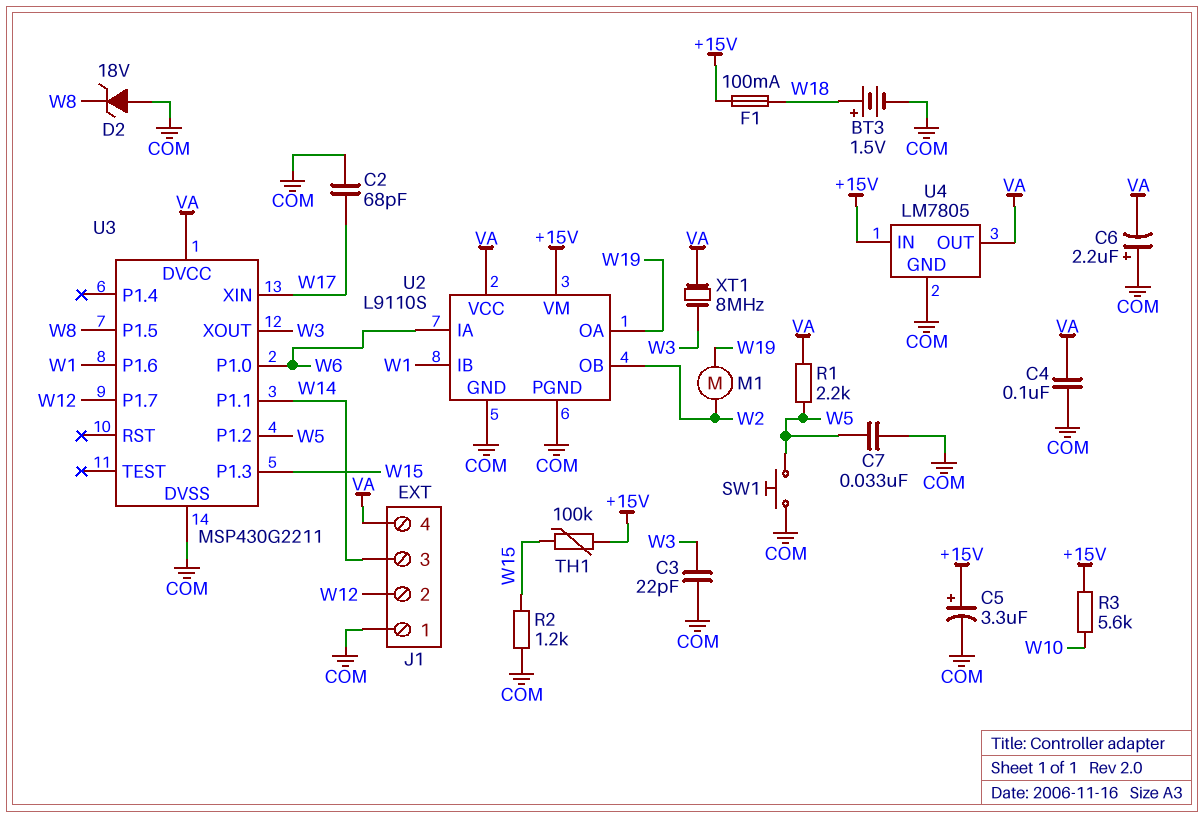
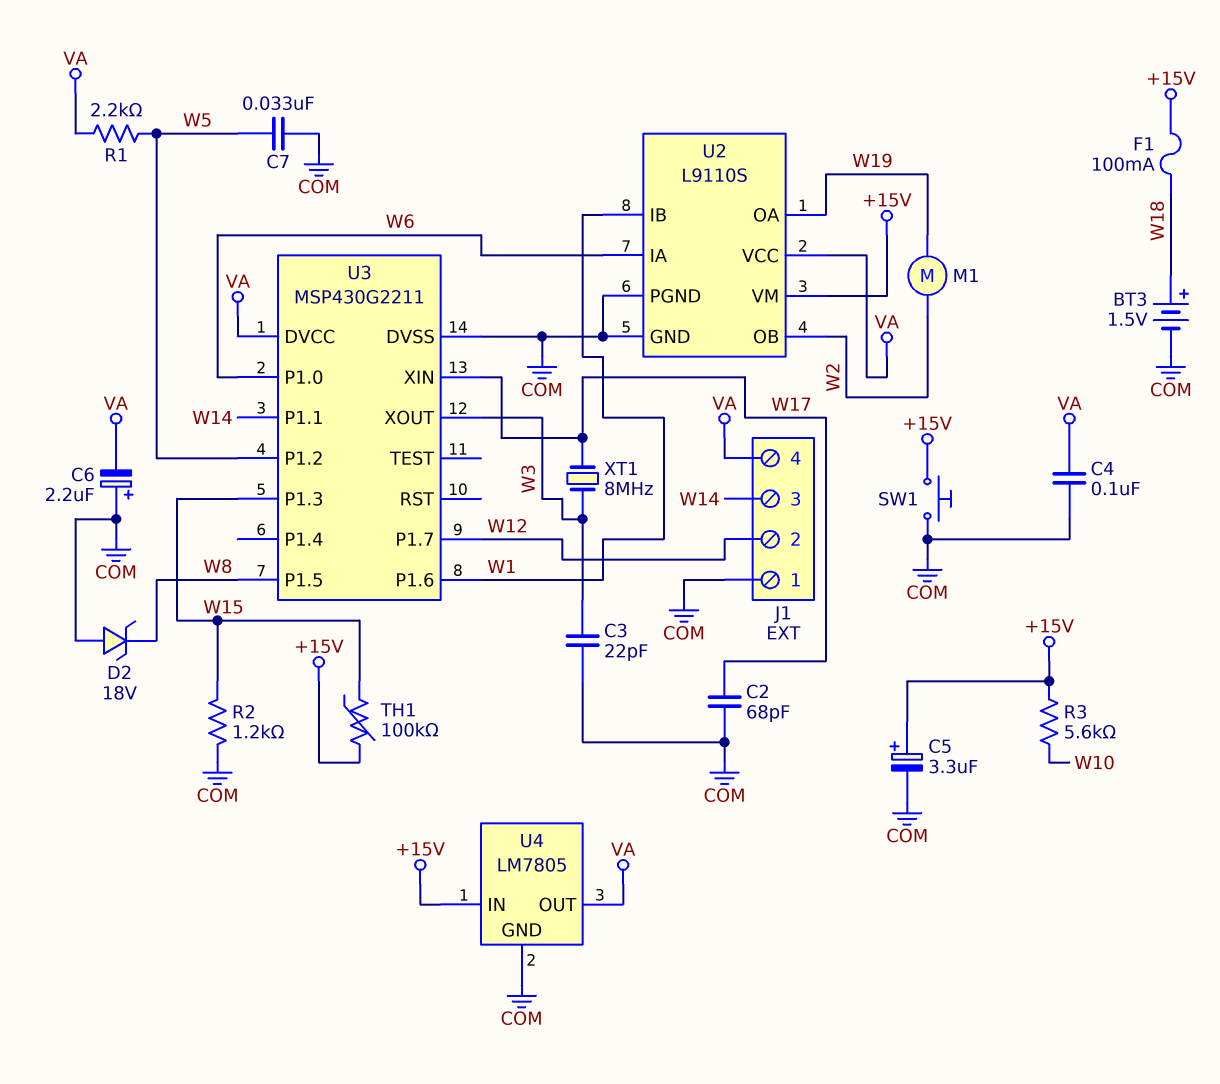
SW1: button (COM, W5) -> button (+15V, COM)
XT1: 8MHz (VA, W3) -> 8MHz (W3, W17)

